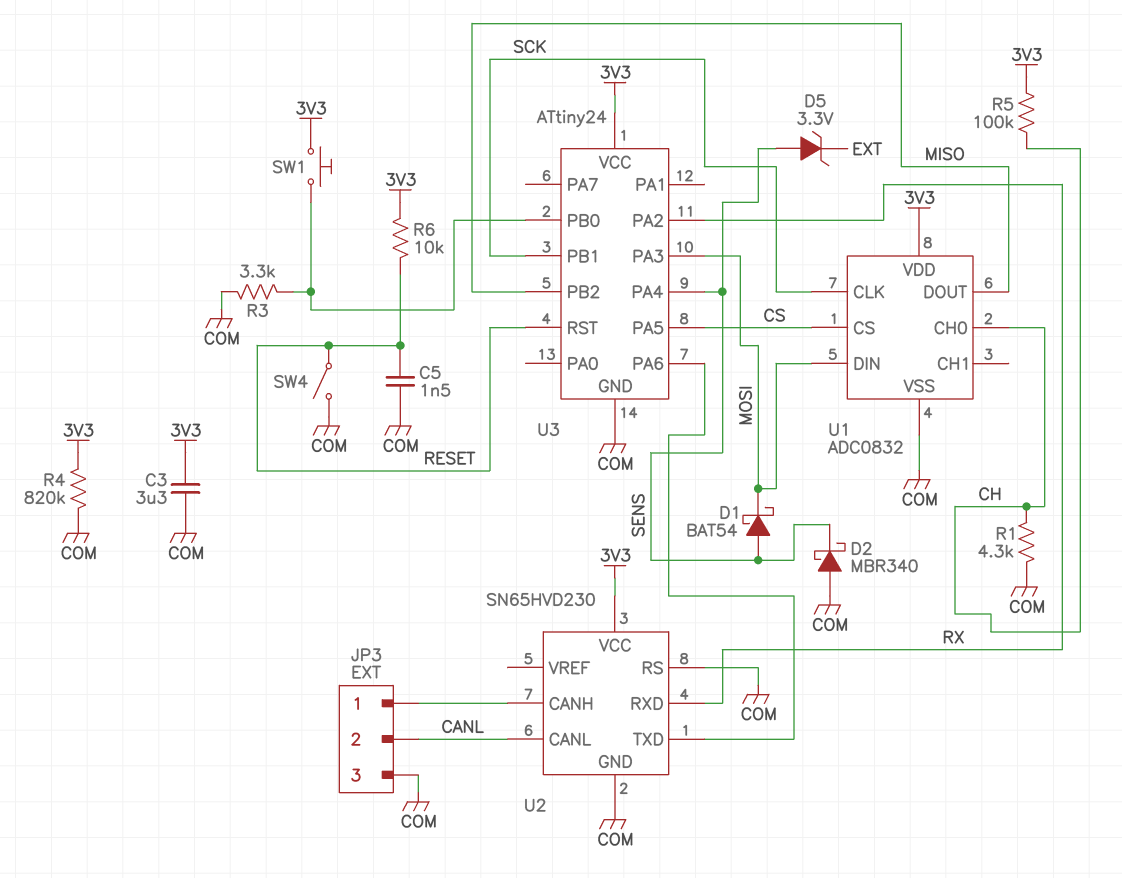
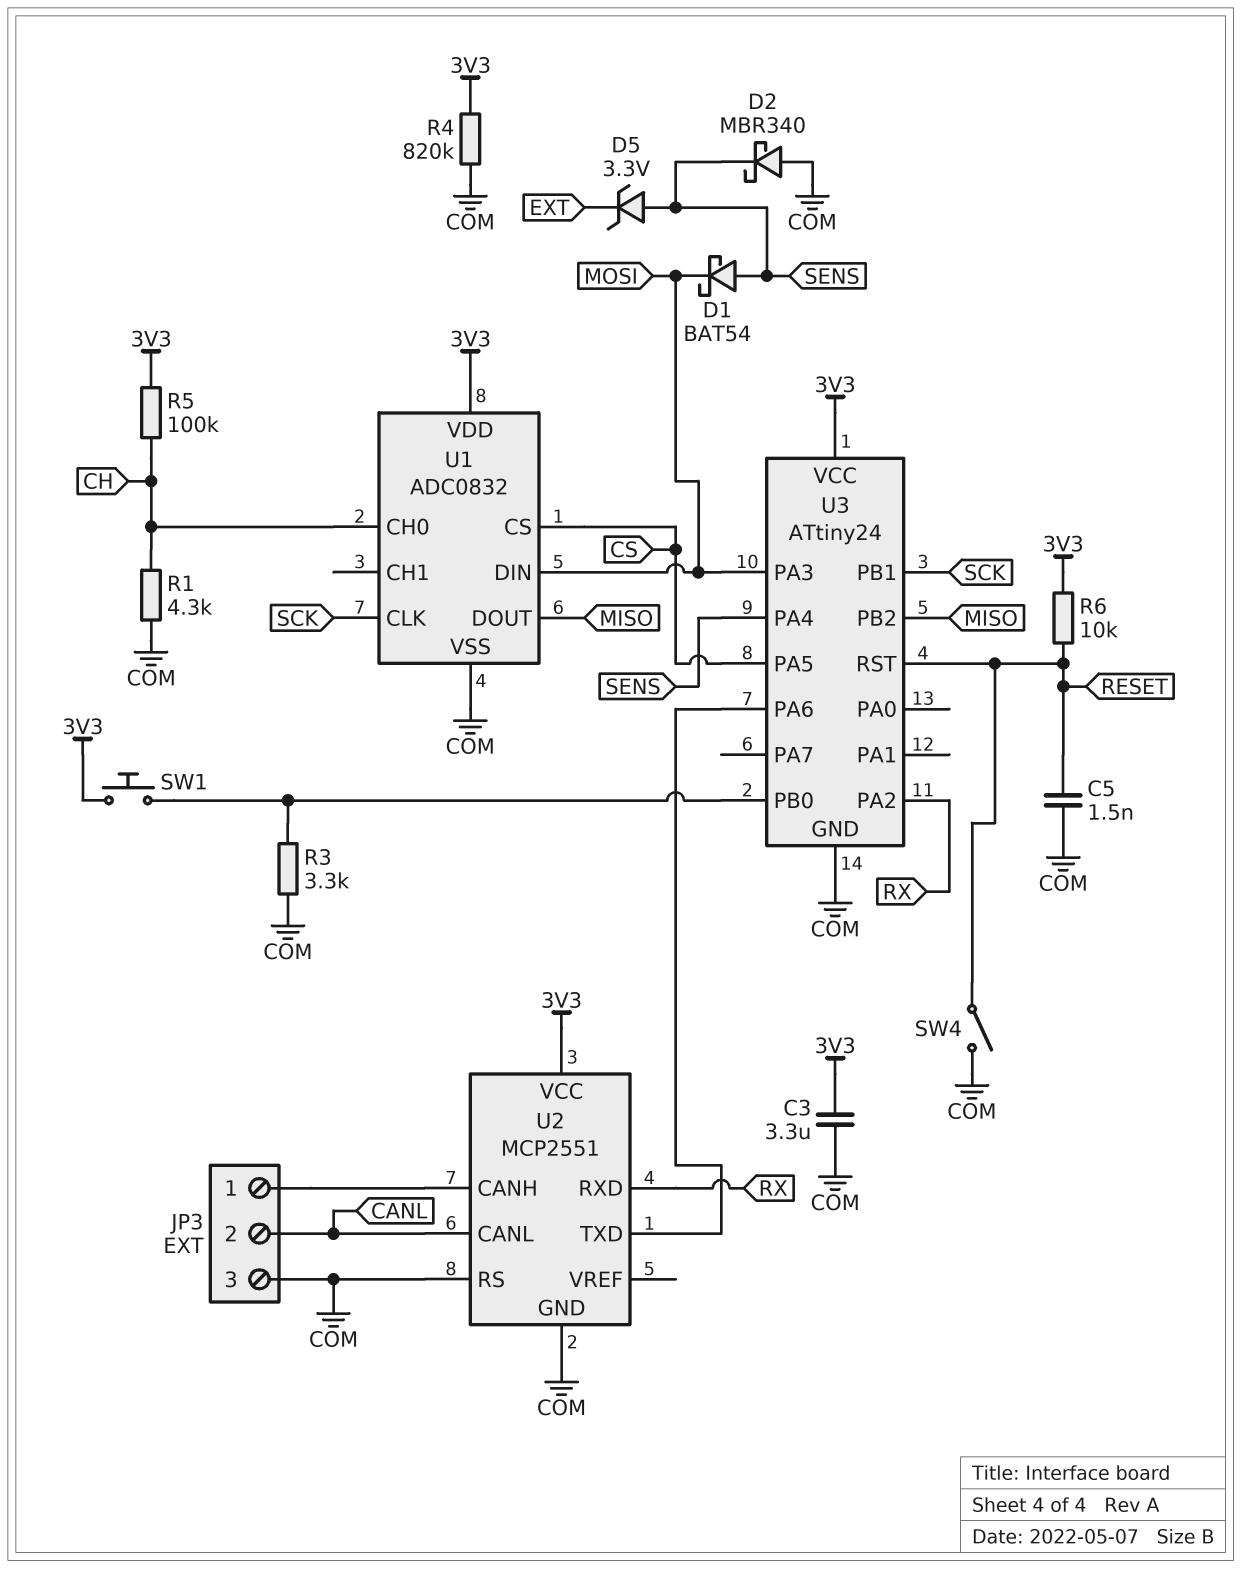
U2: SN65HVD230 -> MCP2551

